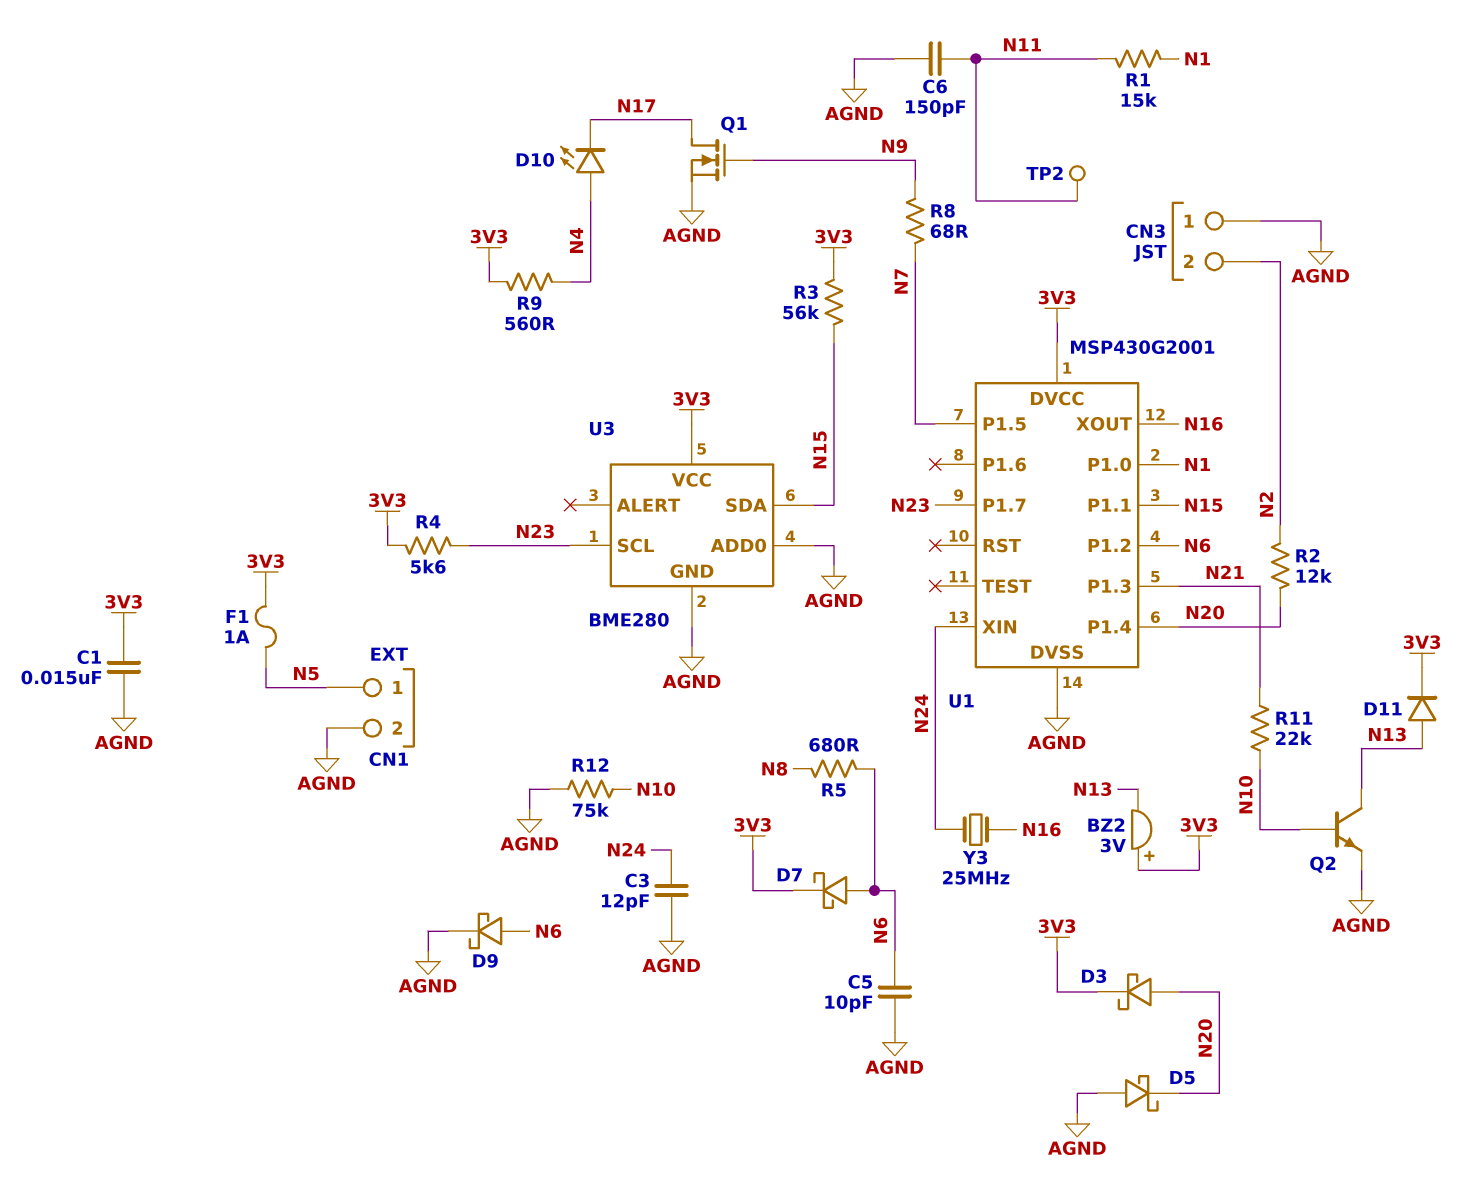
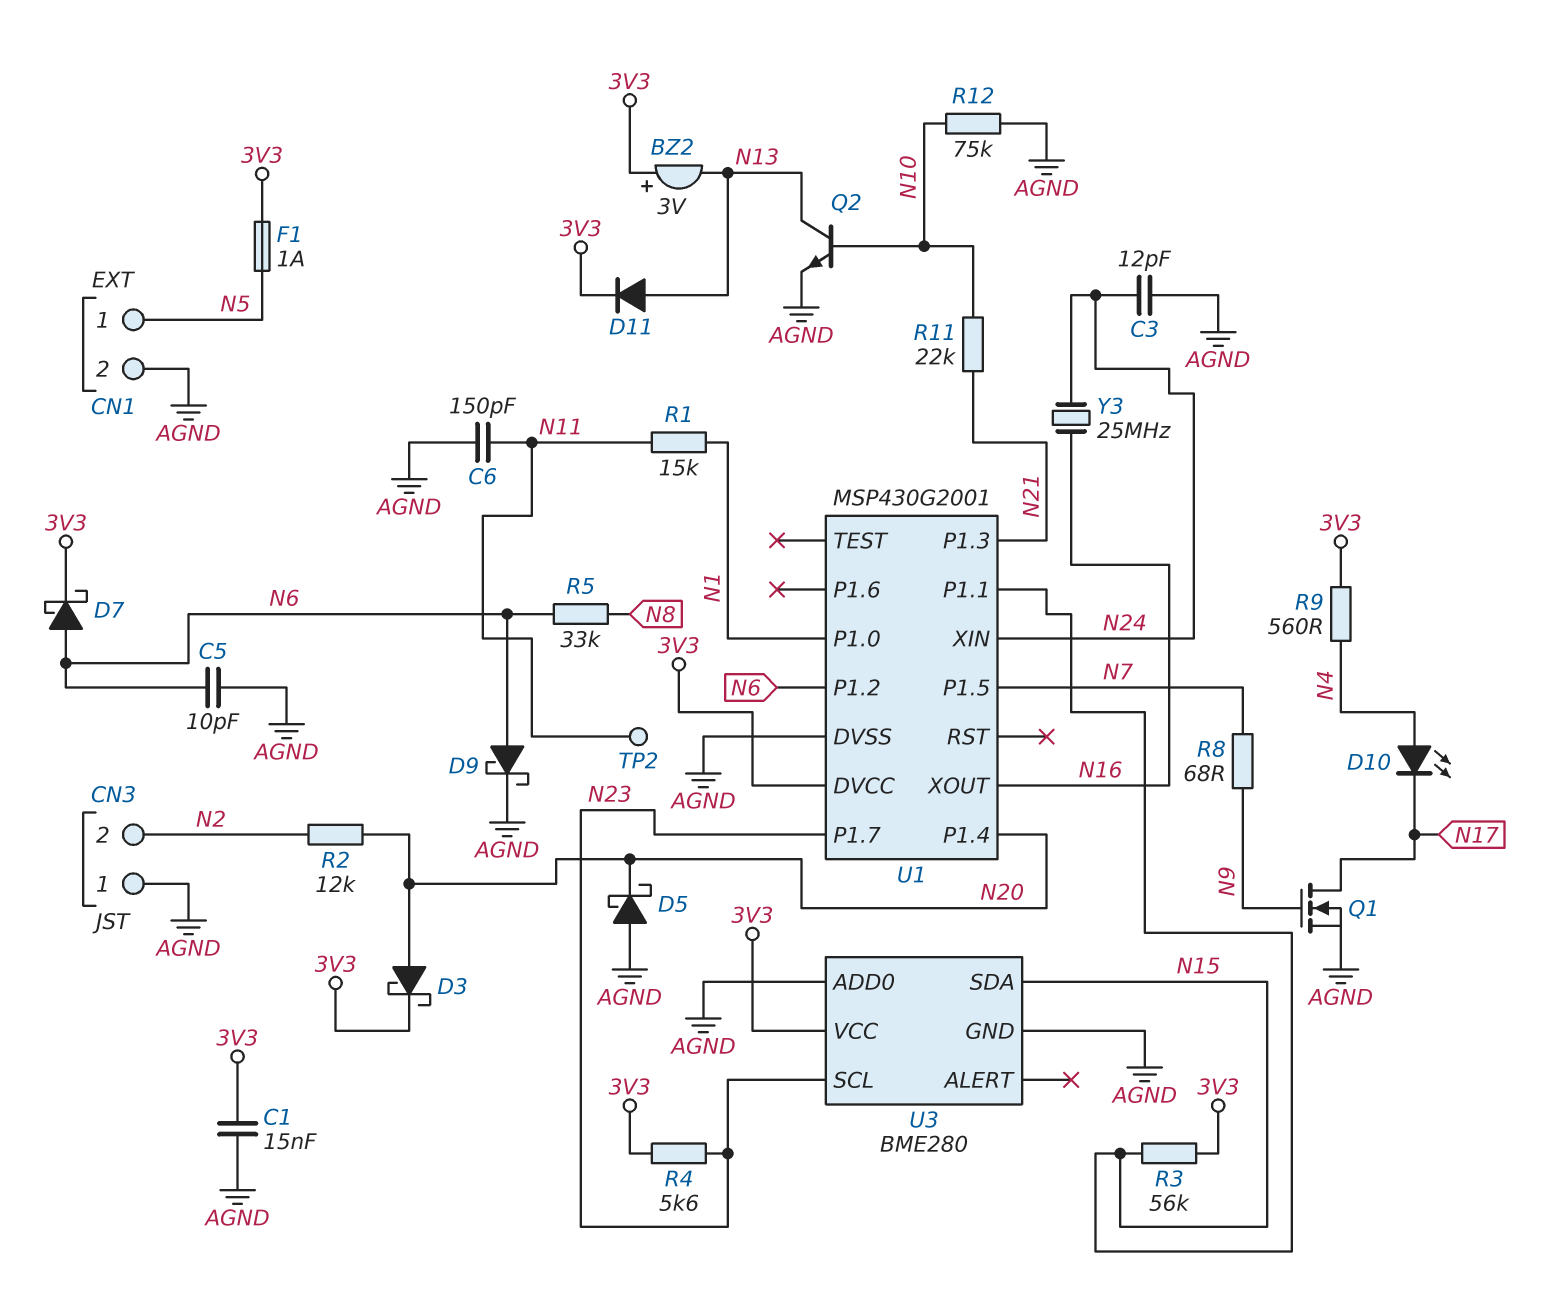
R5: 680 (N6, N8) -> 33k (N6, N8)

